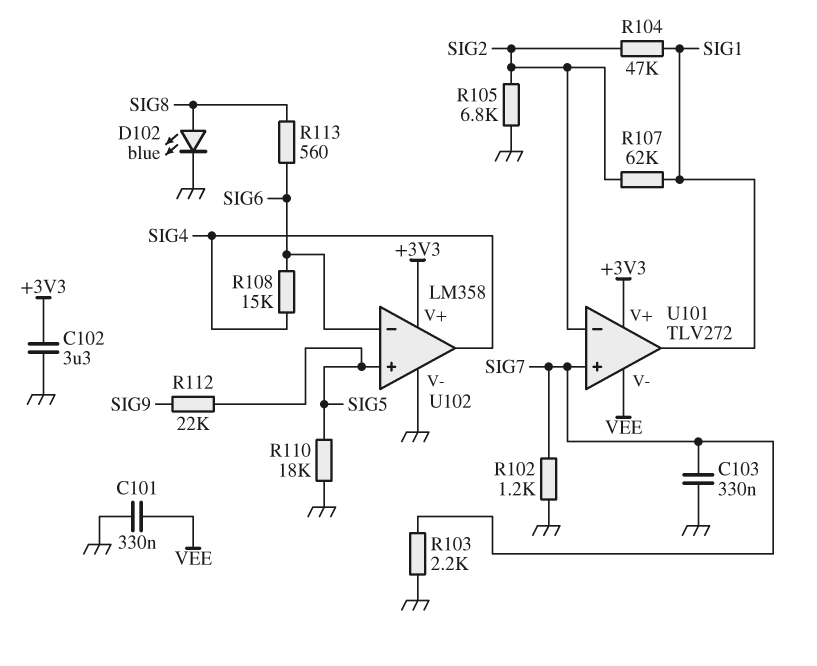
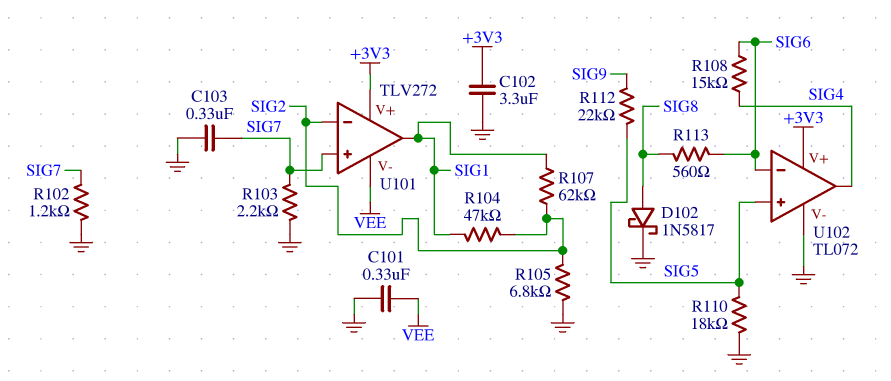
D102: LED blue (A SIG8, K GND) -> schottky 1N5817 (A SIG8, K GND)
U102: LM358 -> TL072

